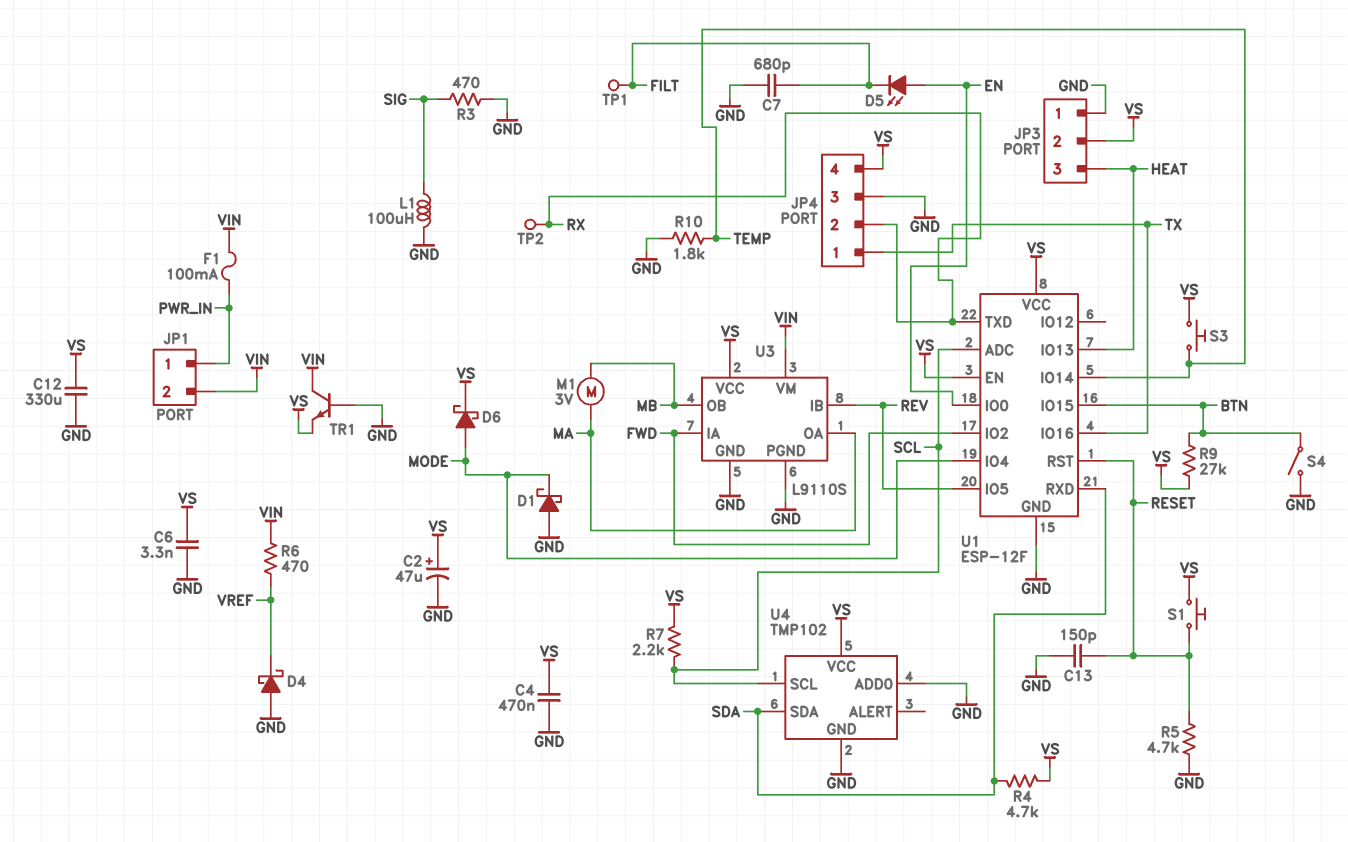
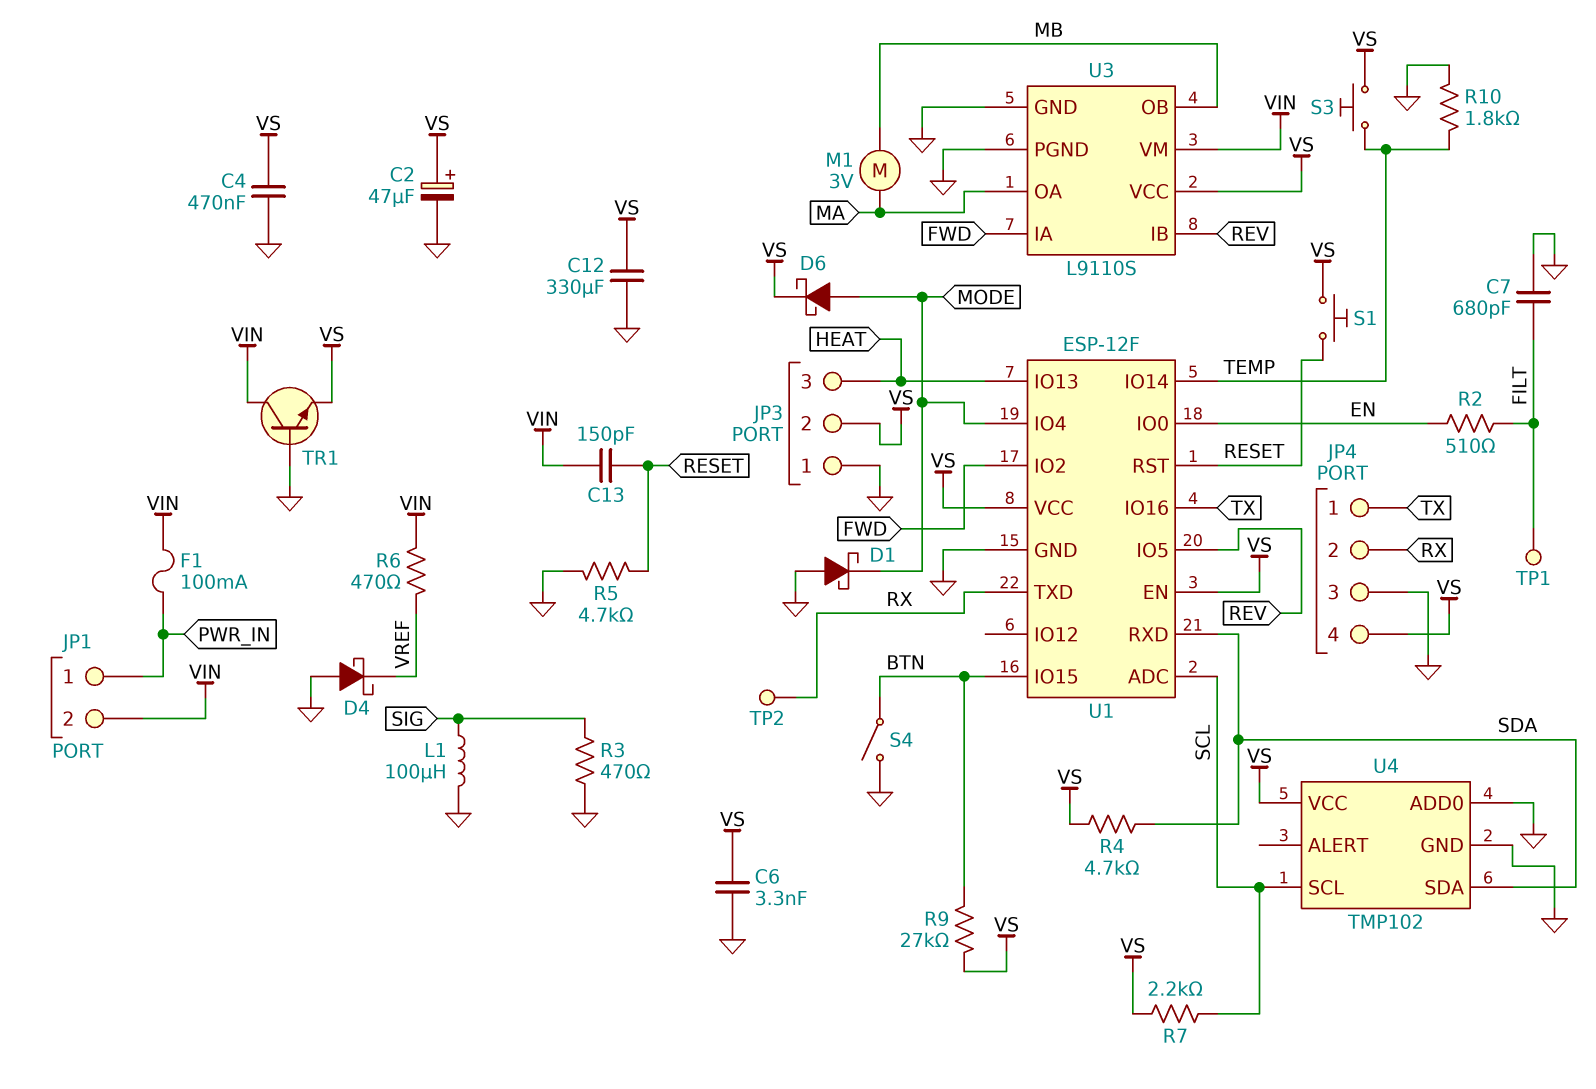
C13: 150pF (GND, RESET) -> 150pF (RESET, VIN)
D5: LED (A EN, K FILT) -> none
R2: none -> 510 (EN, FILT)

